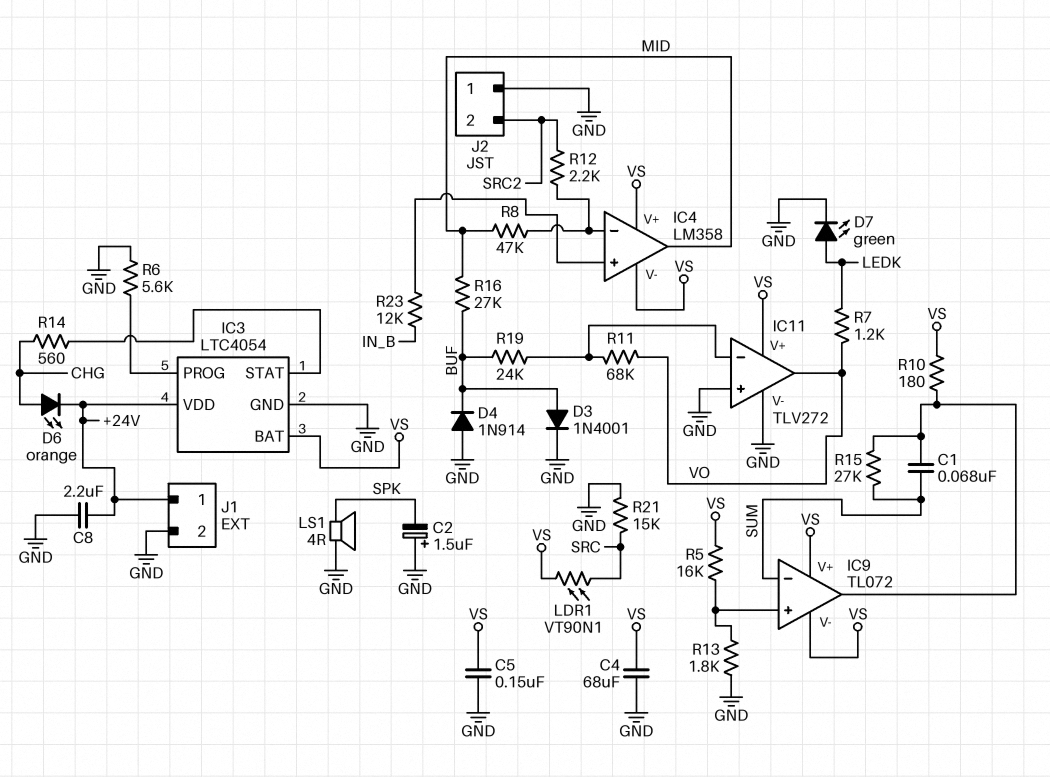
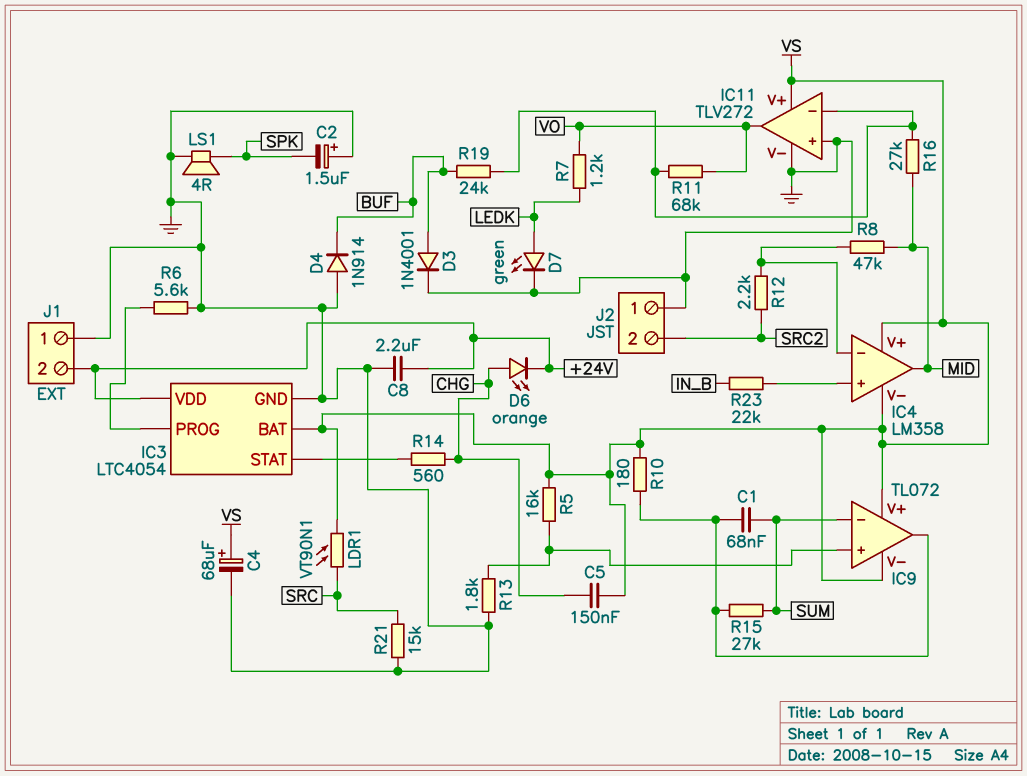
C4: 68uF (GND, VS) -> 68uF (plus VS, minus GND)
C5: 150nF (GND, VS) -> 150nF (CHG, VS)
J1 pin 1: +24V -> GND
J1 pin 2: GND -> +24V
R16: 27k (BUF, MID) -> 27k (IC11/in-, MID)
R23: 12k (IC4/in+, IN_B) -> 22k (IC4/in+, IN_B)

